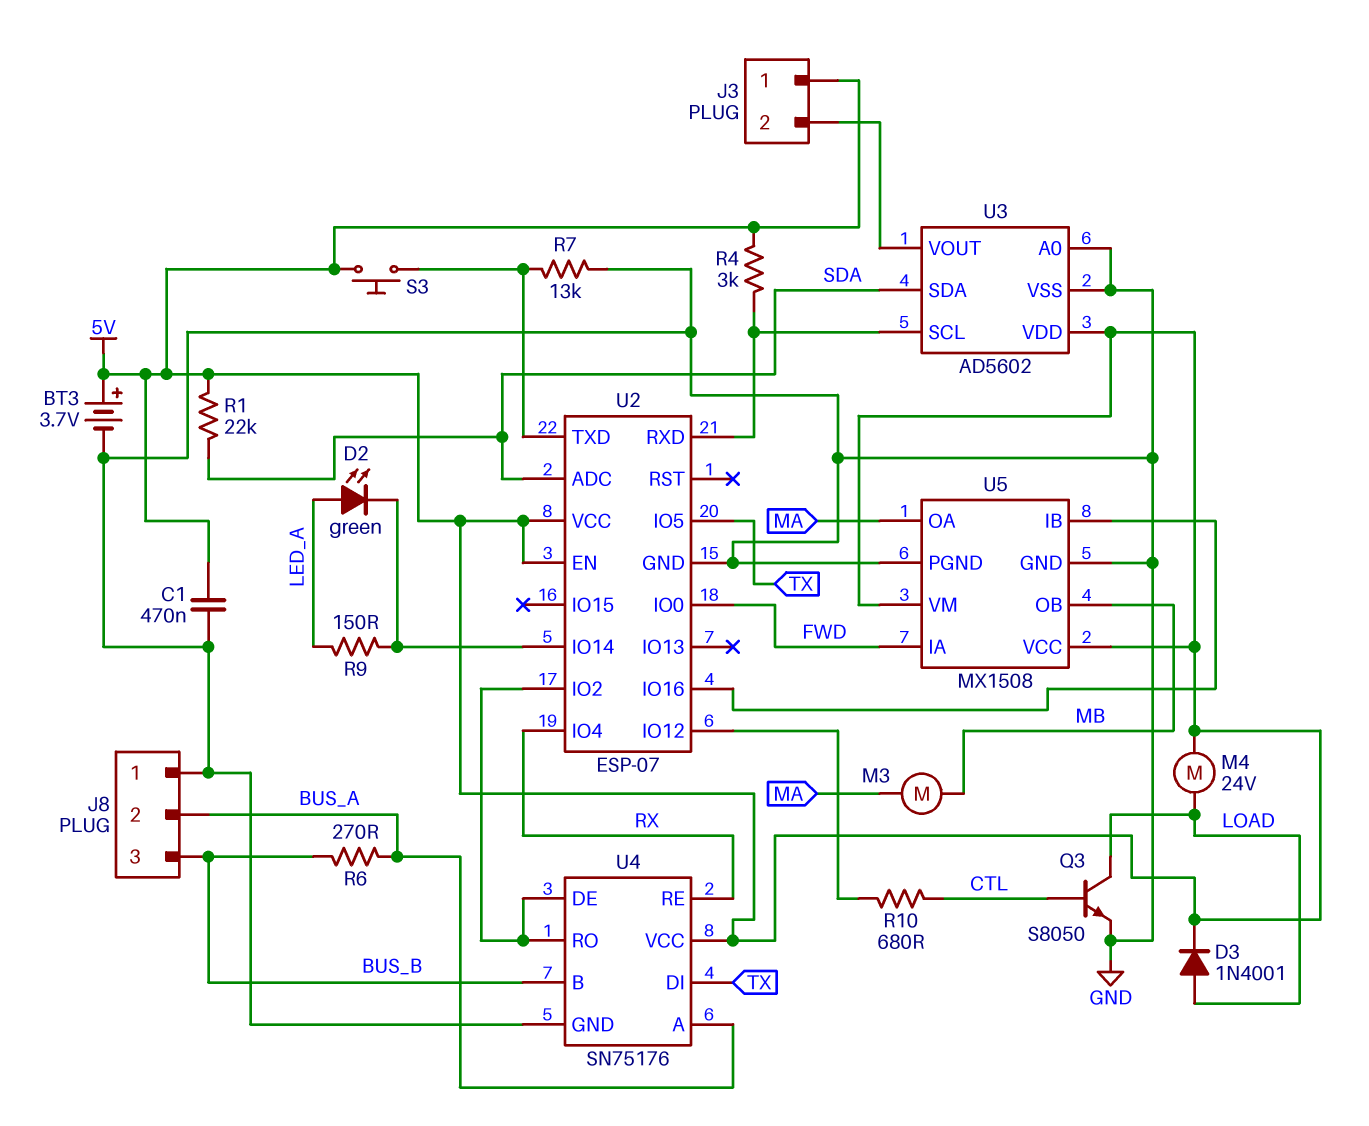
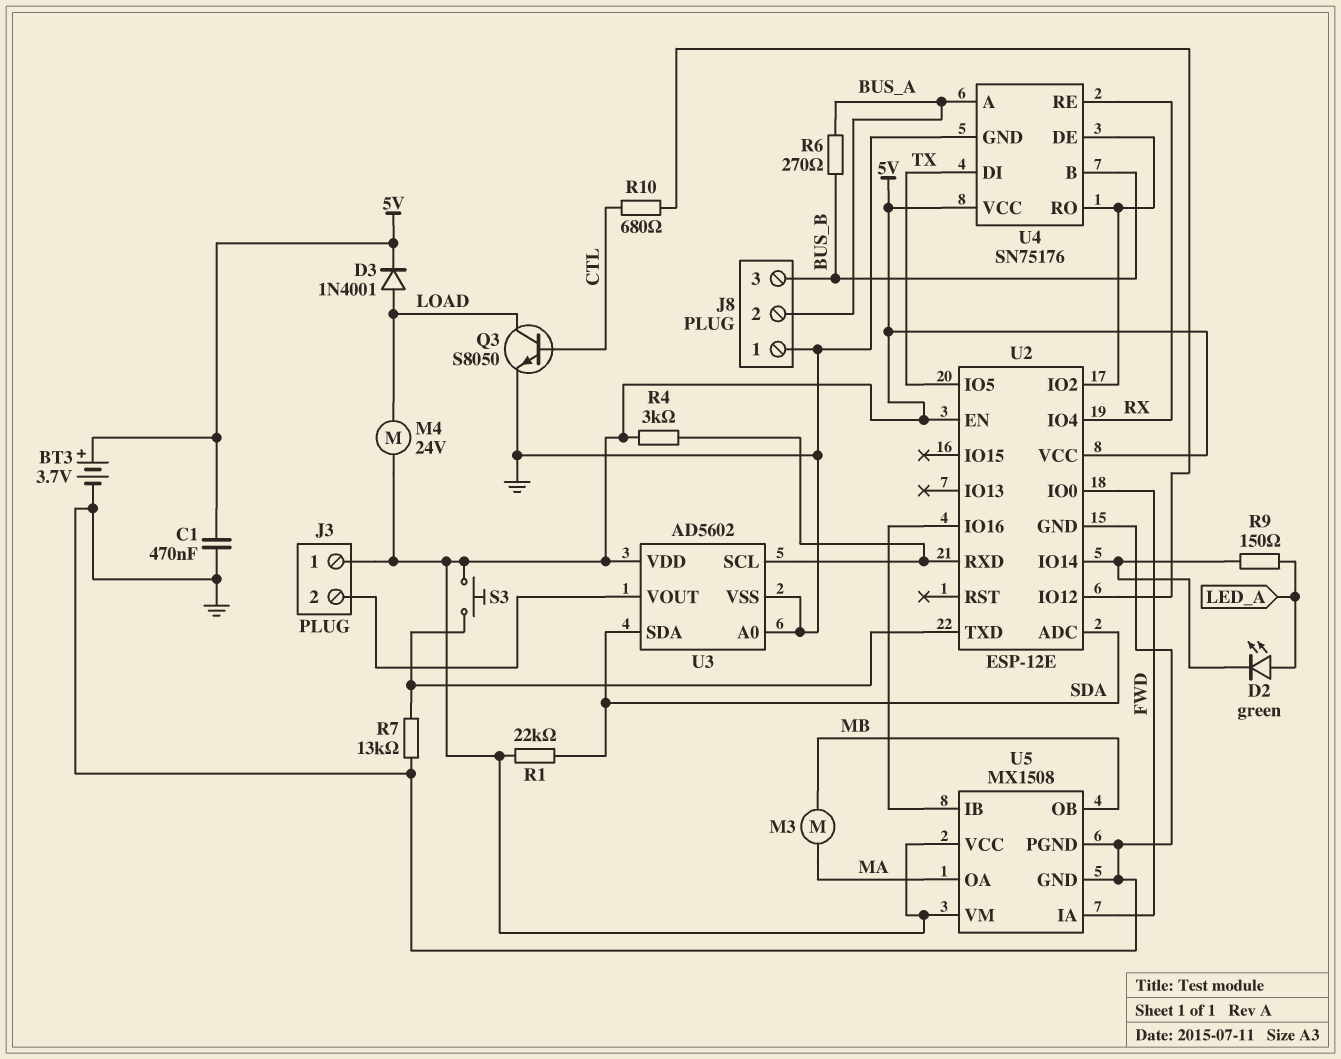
U2: ESP-07 -> ESP-12E

